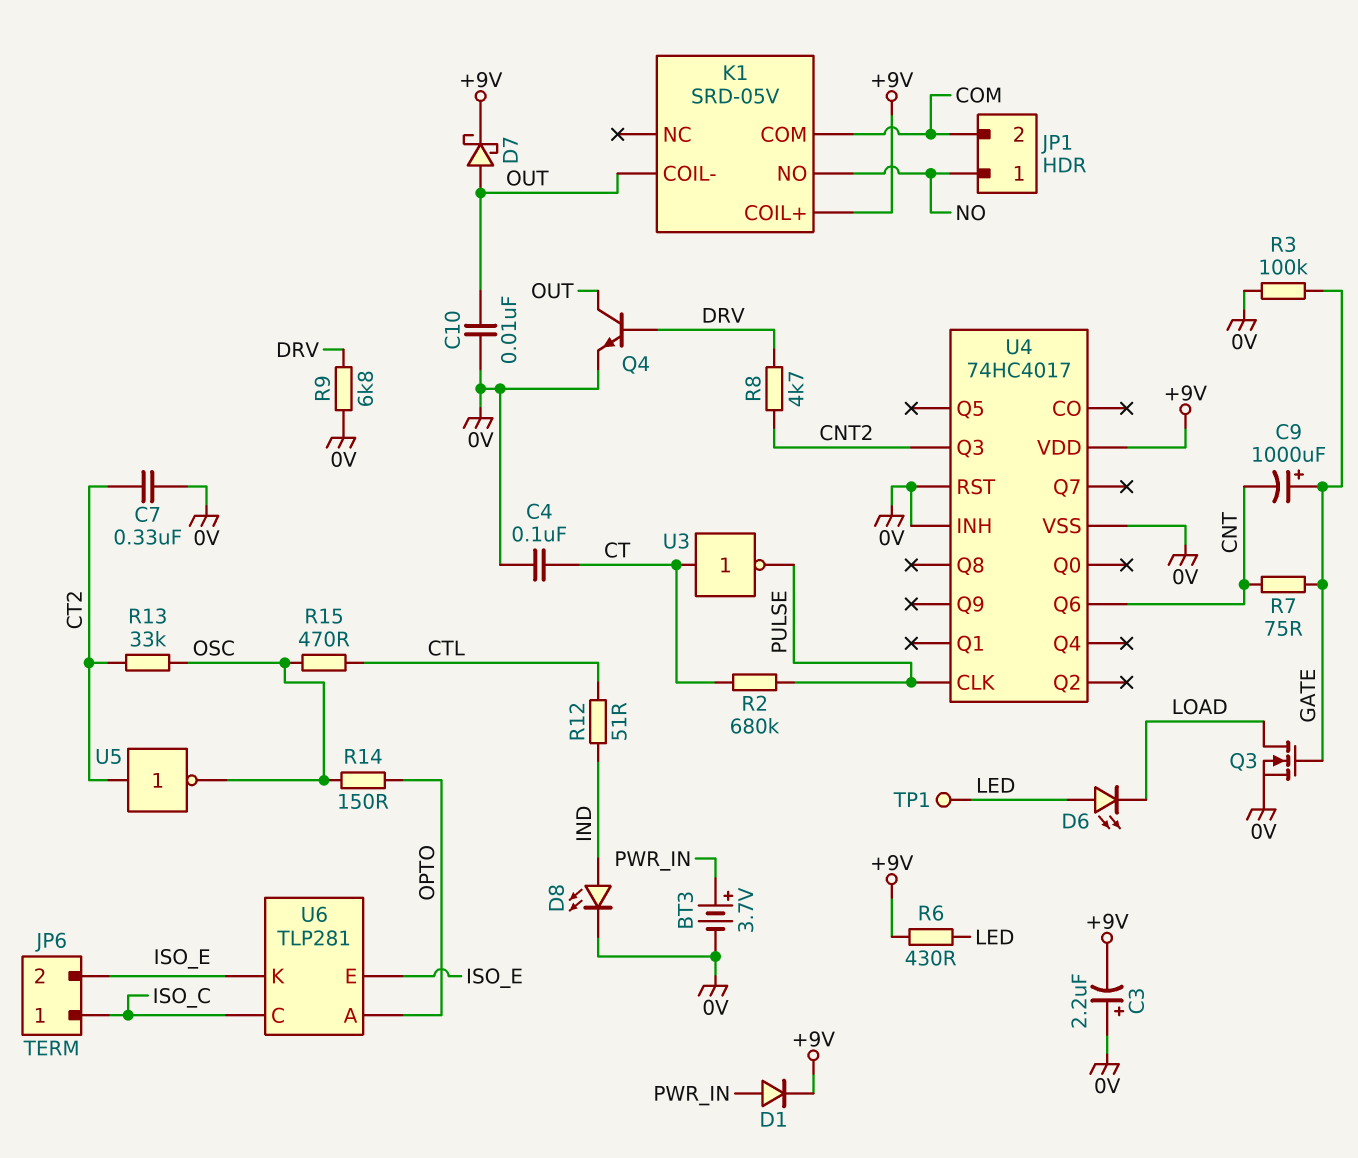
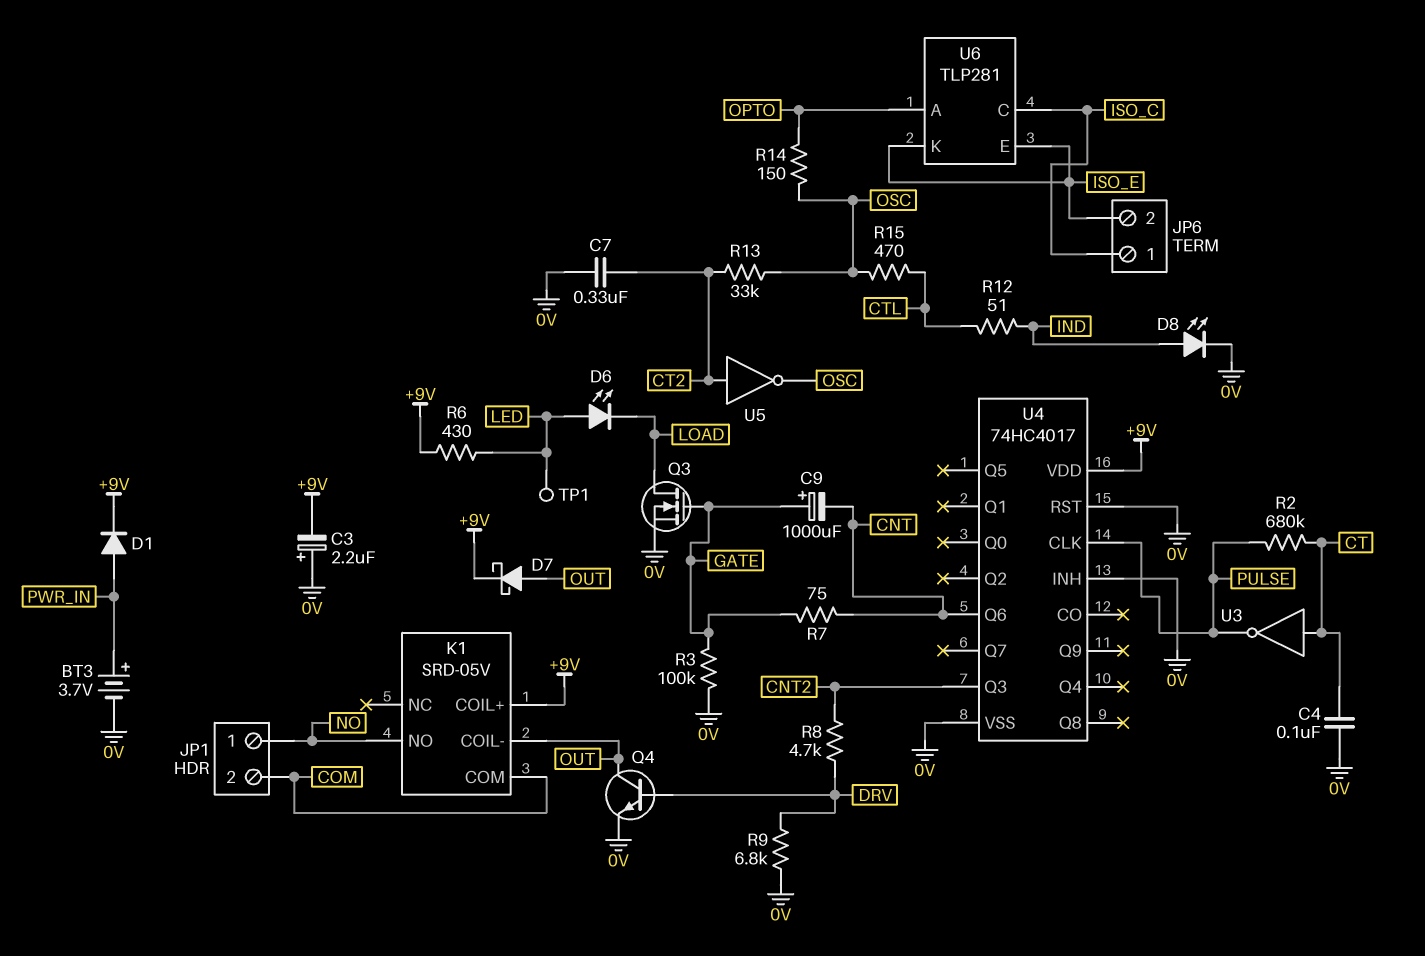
C10: 10nF (0V, OUT) -> none

